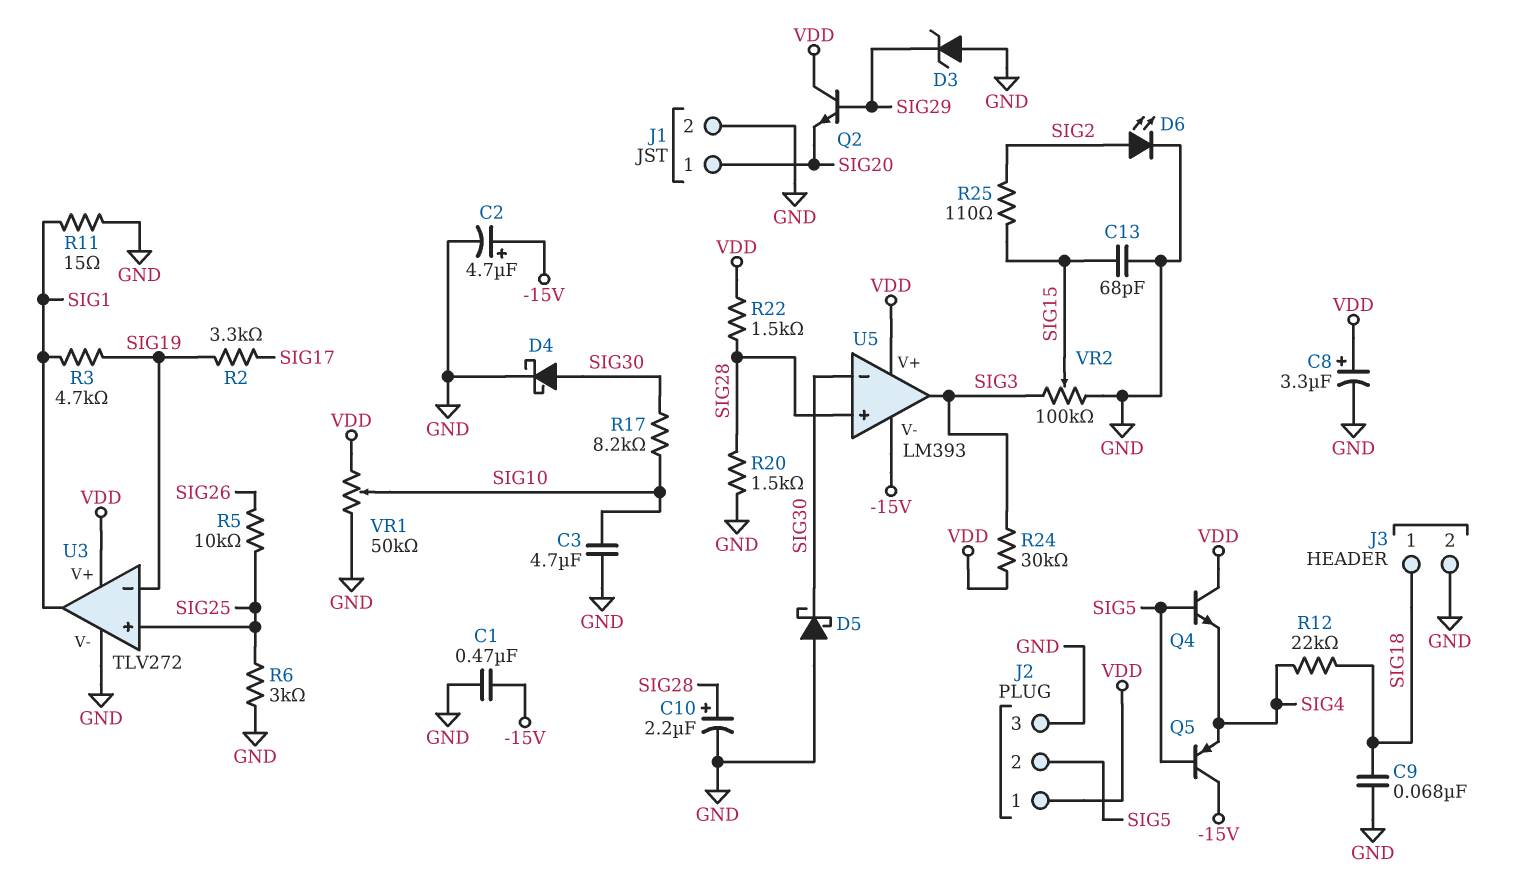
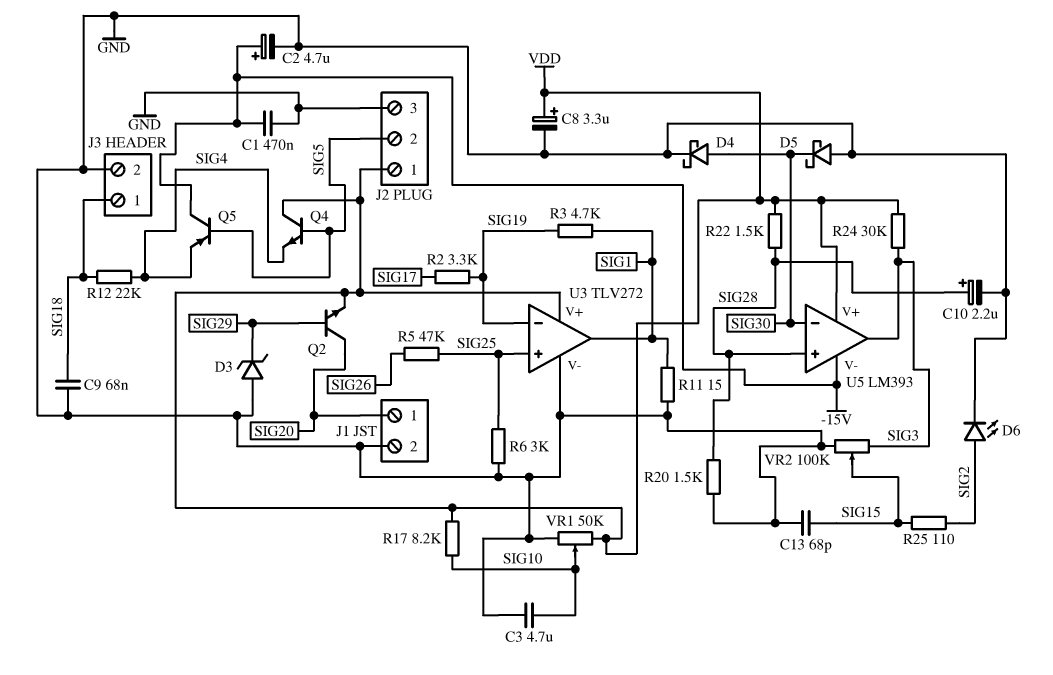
Q2: NPN (B SIG29, C VDD, E SIG20) -> NPN (B SIG29, C SIG20, E VDD)
R5: 10k (SIG25, SIG26) -> 47k (SIG25, SIG26)
R17: 8.2k (SIG10, SIG30) -> 8.2k (SIG10, VDD)

